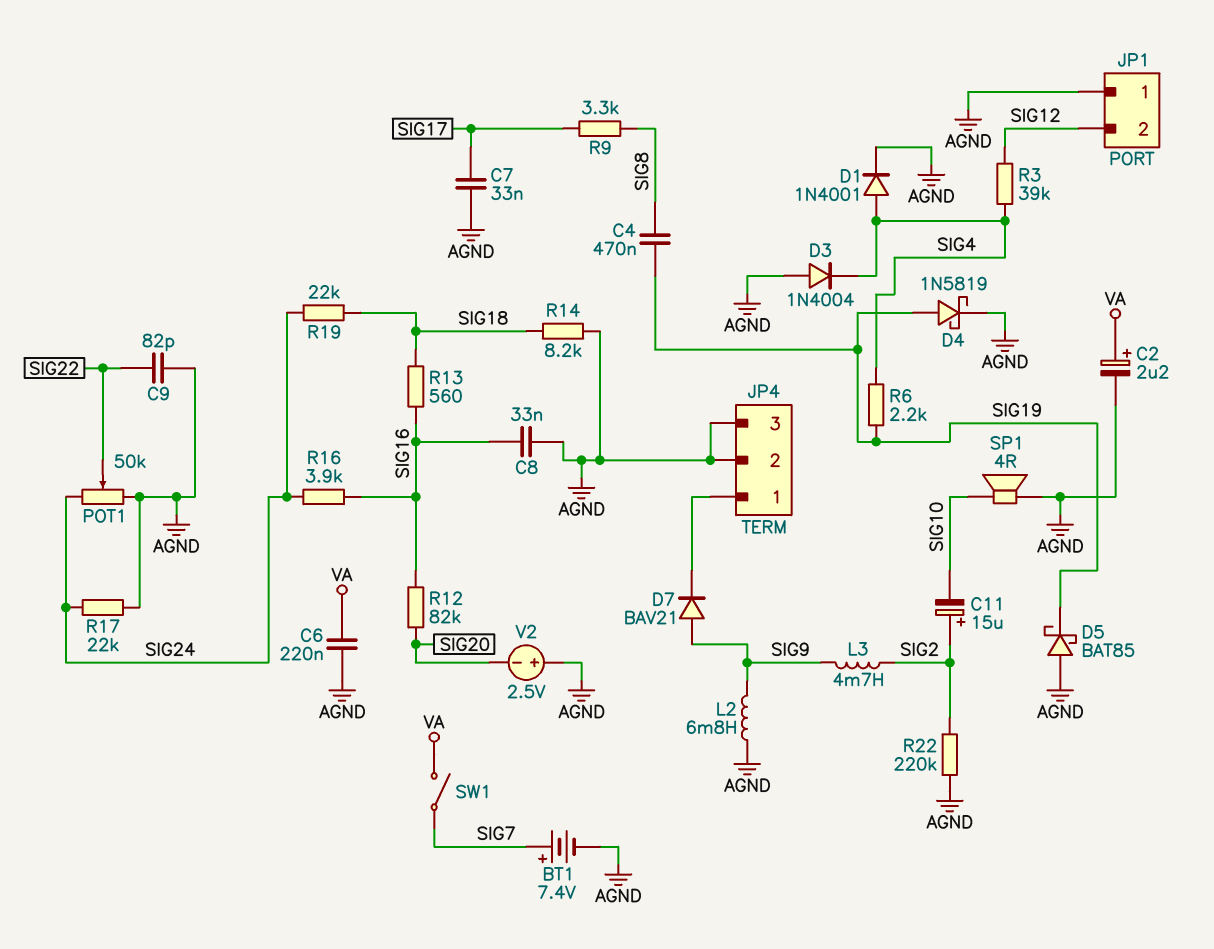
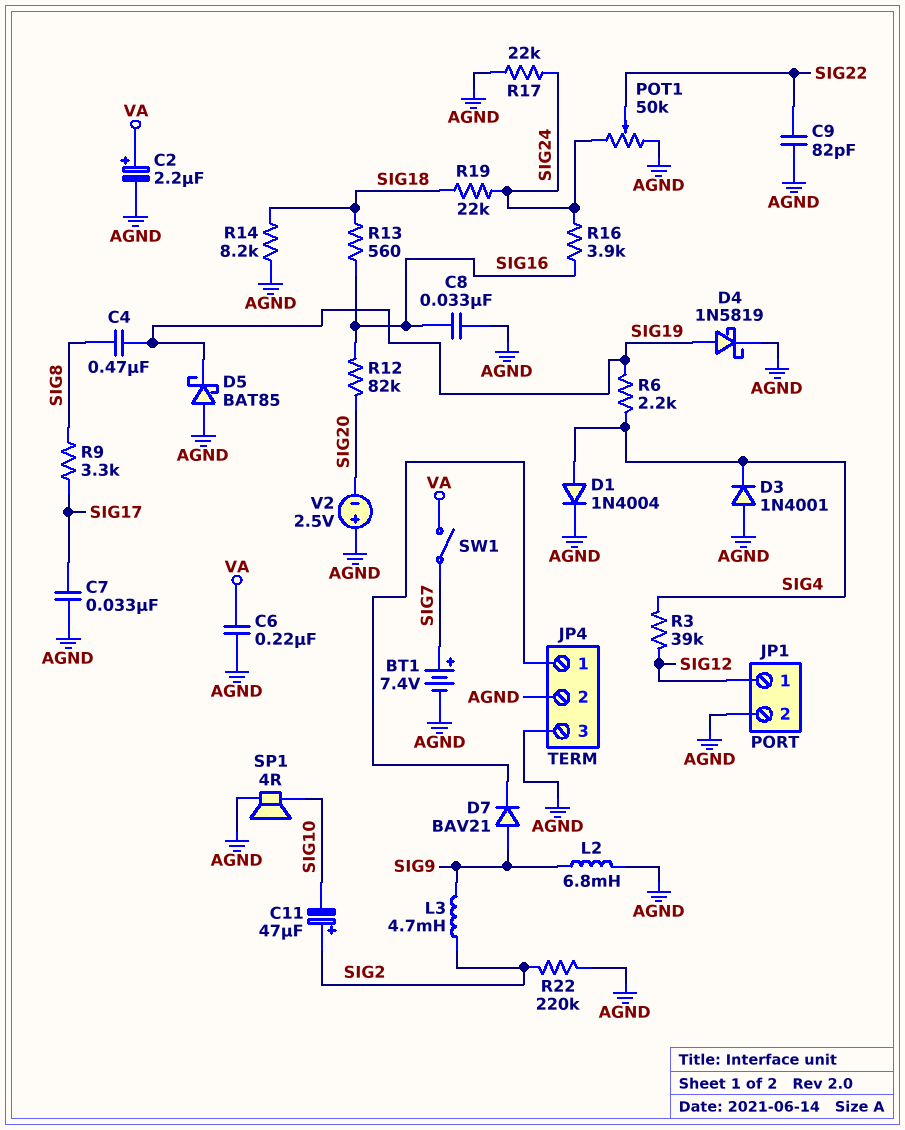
C11: 15uF (plus SIG2, minus SIG10) -> 47uF (plus SIG2, minus SIG10)
D1: diode 1N4001 (A SIG4, K AGND) -> diode 1N4004 (A SIG4, K AGND)
D3: diode 1N4004 (A AGND, K SIG4) -> diode 1N4001 (A AGND, K SIG4)
JP1 pin 1: AGND -> SIG12
JP1 pin 2: SIG12 -> AGND

